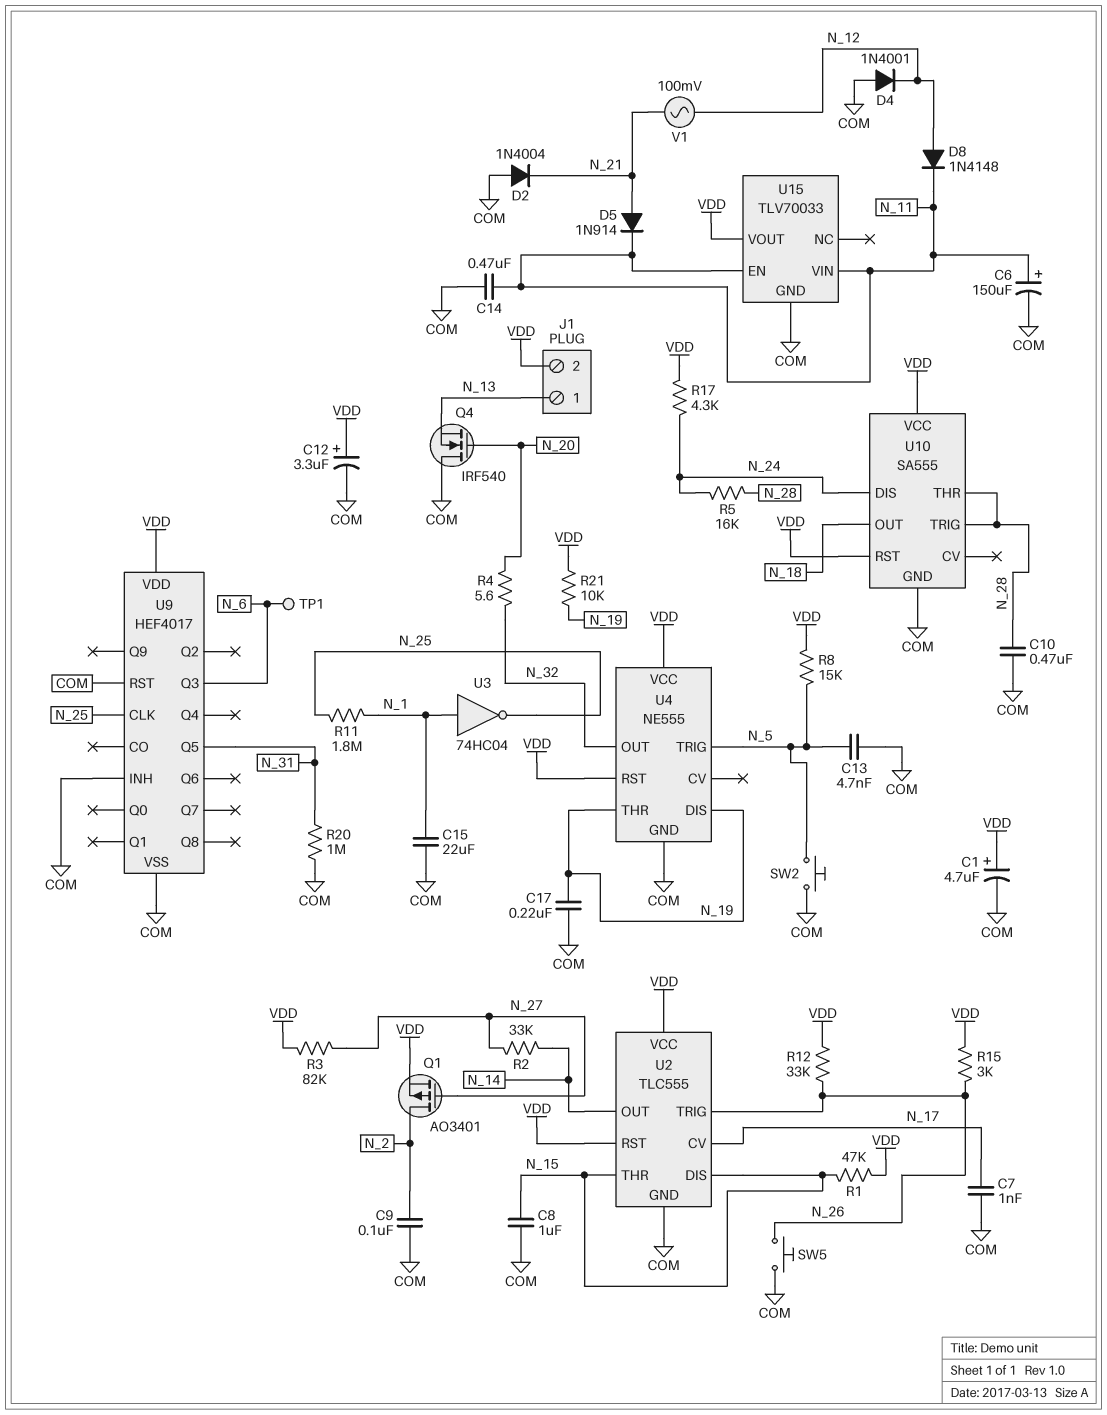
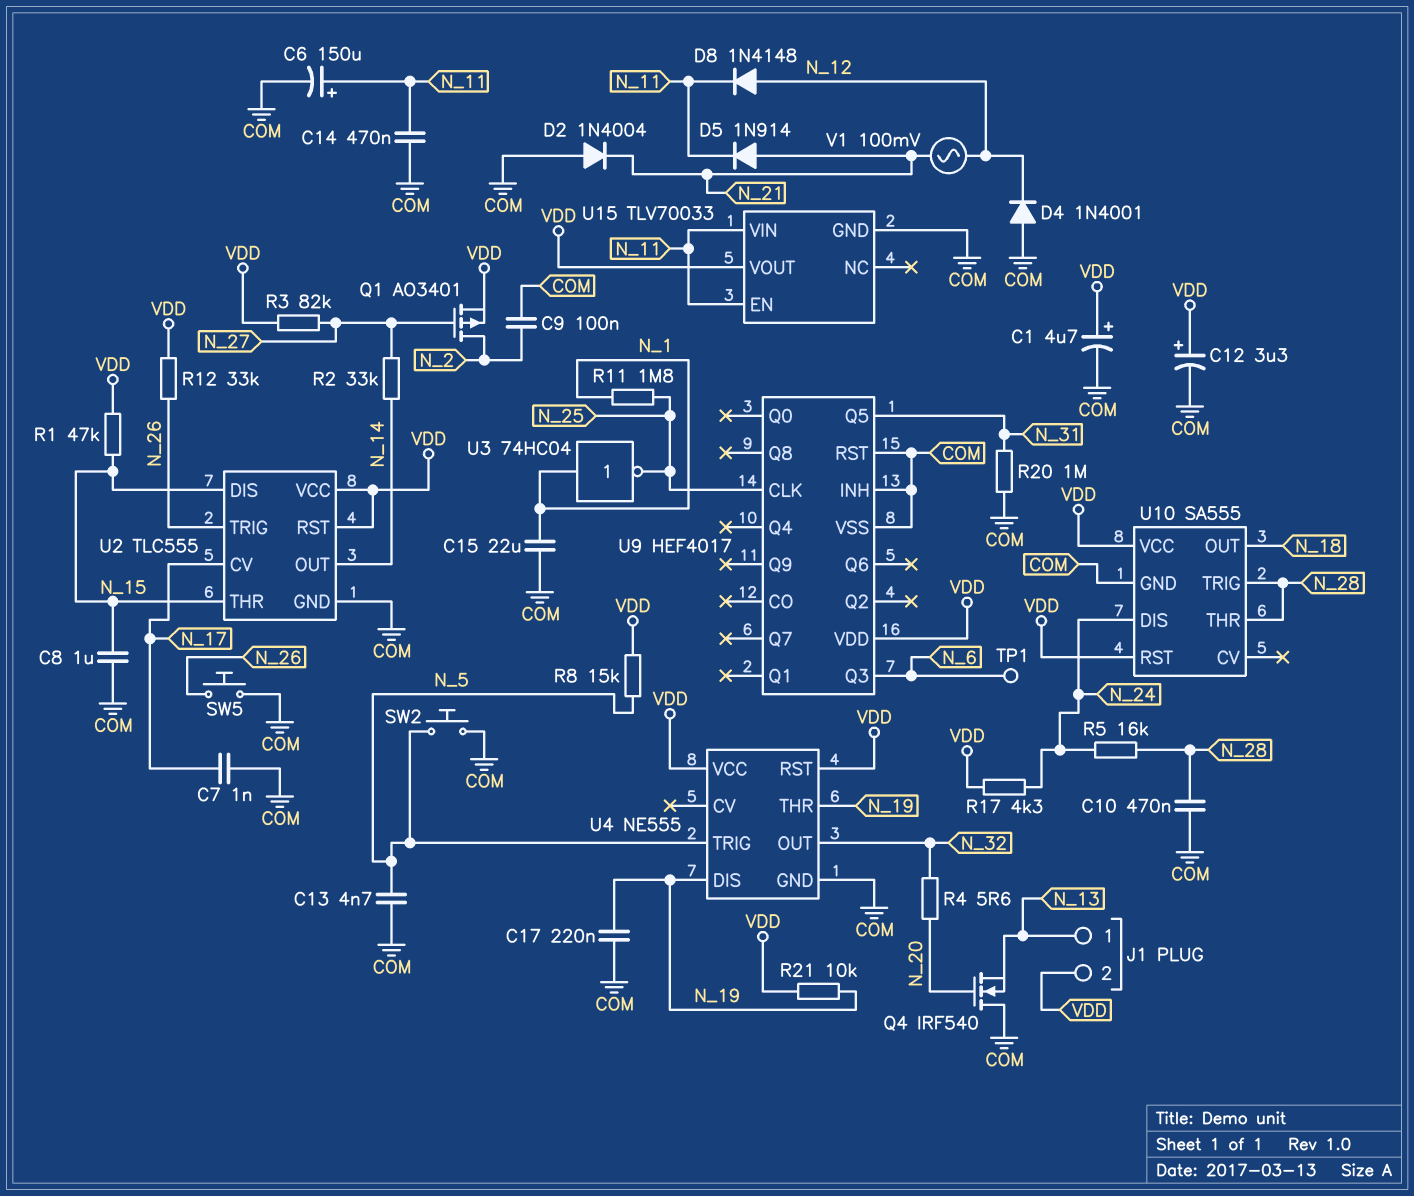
R15: 3k (N_26, VDD) -> none

